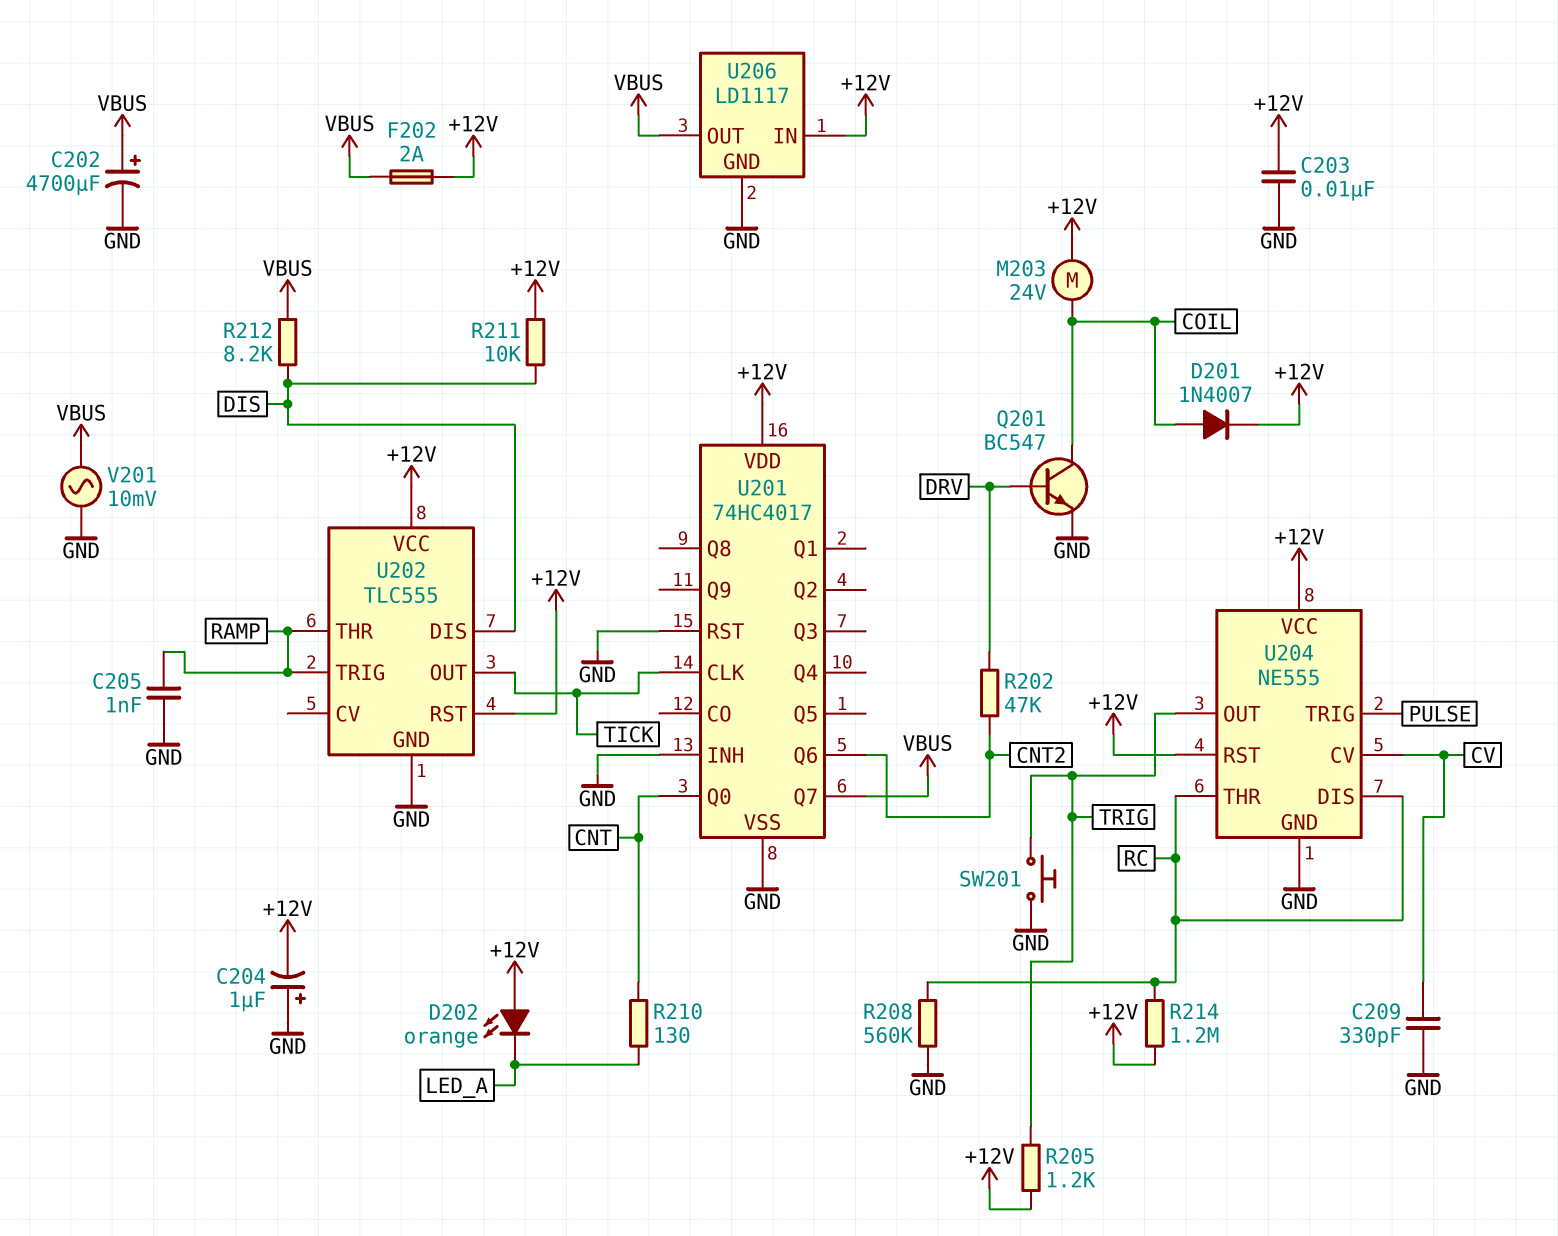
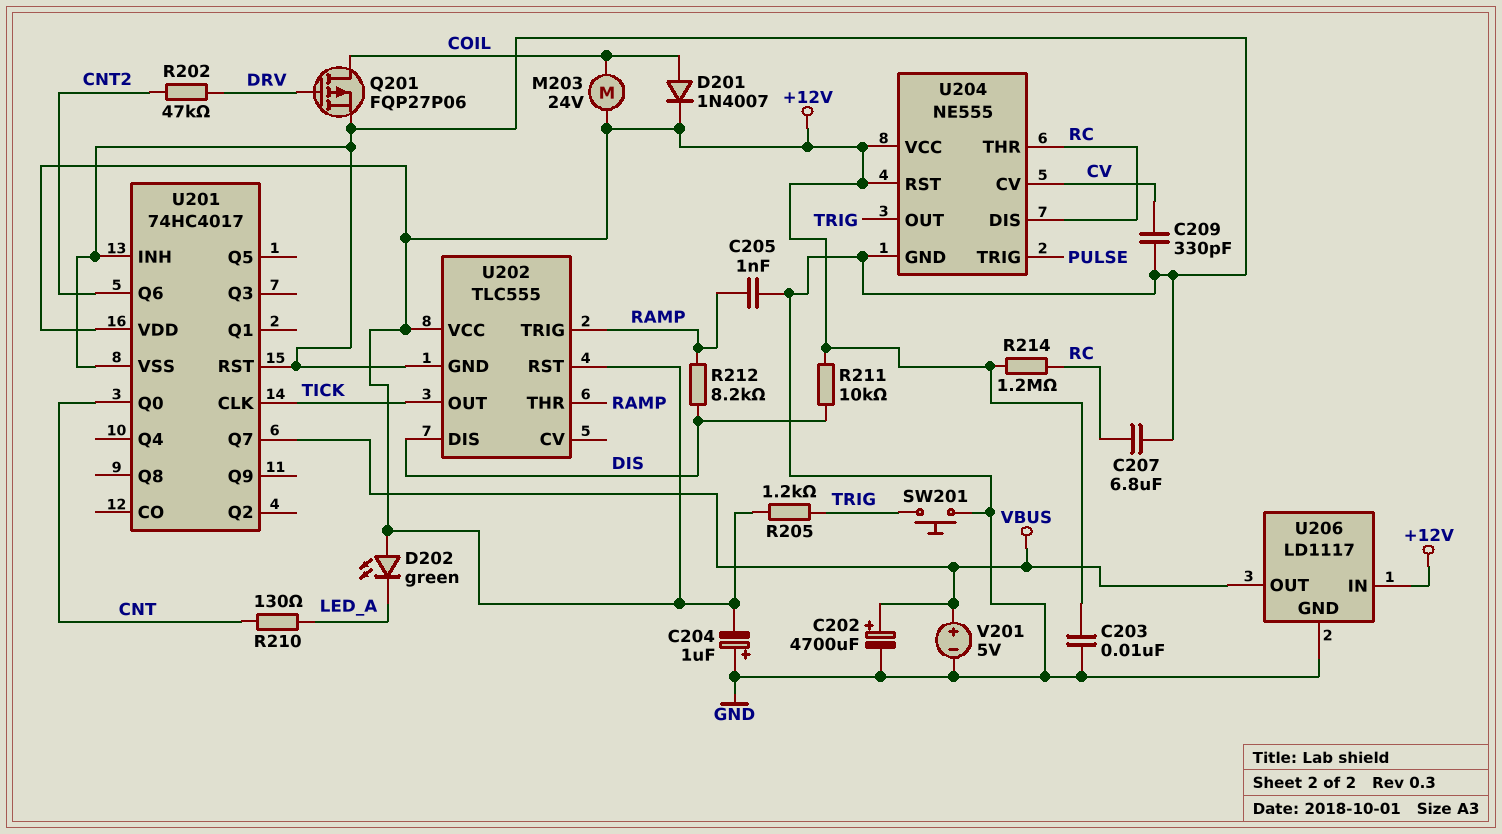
C207: none -> 6.8uF (GND, RC)
D202: LED orange (A +12V, K LED_A) -> LED green (A +12V, K LED_A)
F202: 2A (+12V, VBUS) -> none
Q201: NPN BC547 (B DRV, C COIL, E GND) -> PMOS FQP27P06 (G DRV, D COIL, S GND)
R208: 560k (GND, RC) -> none
R212: 8.2k (DIS, VBUS) -> 8.2k (DIS, RAMP)
V201: AC 10mV (GND, VBUS) -> 5V (plus VBUS, minus GND)

